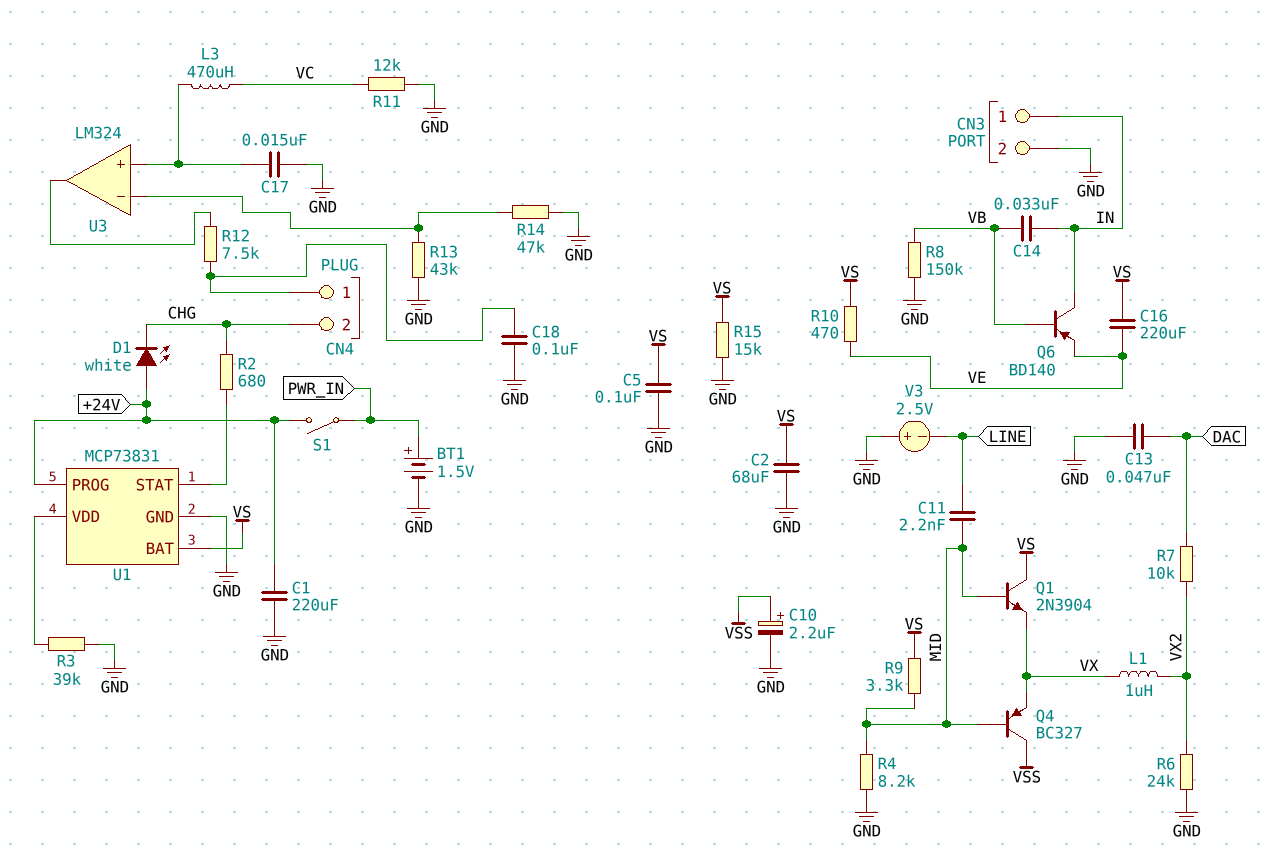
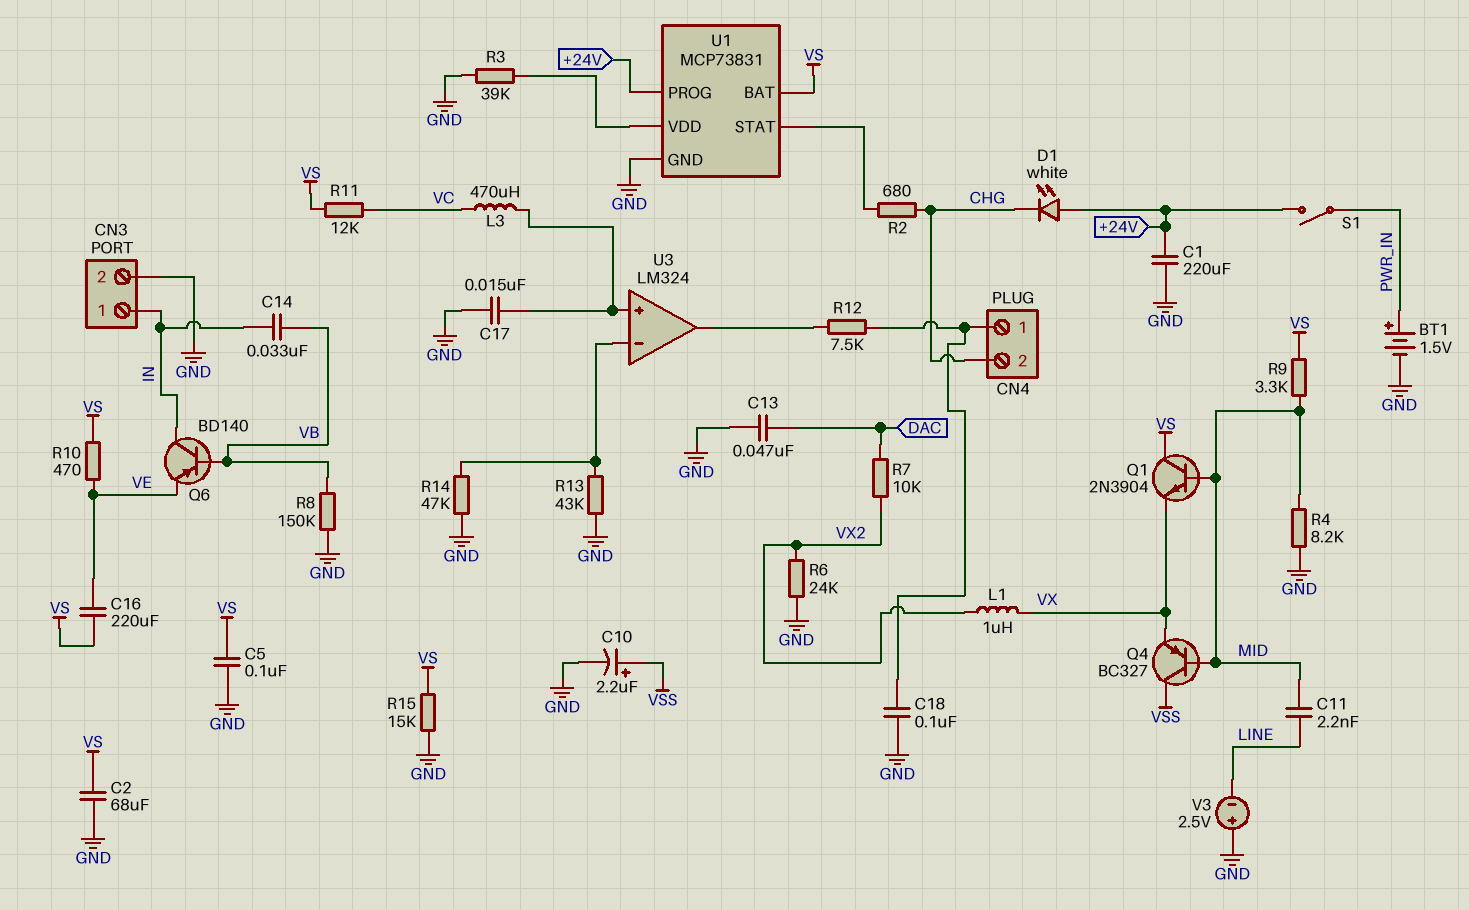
R11: 12k (GND, VC) -> 12k (VC, VS)

